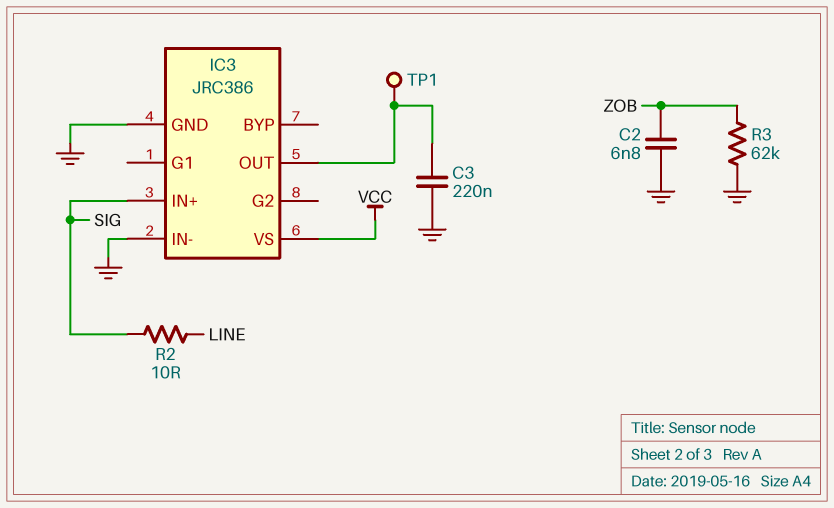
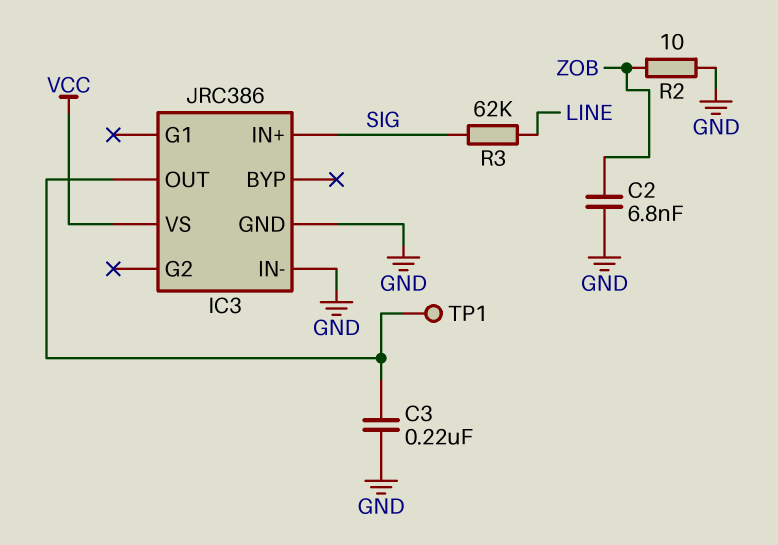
R2: 10 (LINE, SIG) -> 10 (GND, ZOB)
R3: 62k (GND, ZOB) -> 62k (LINE, SIG)

